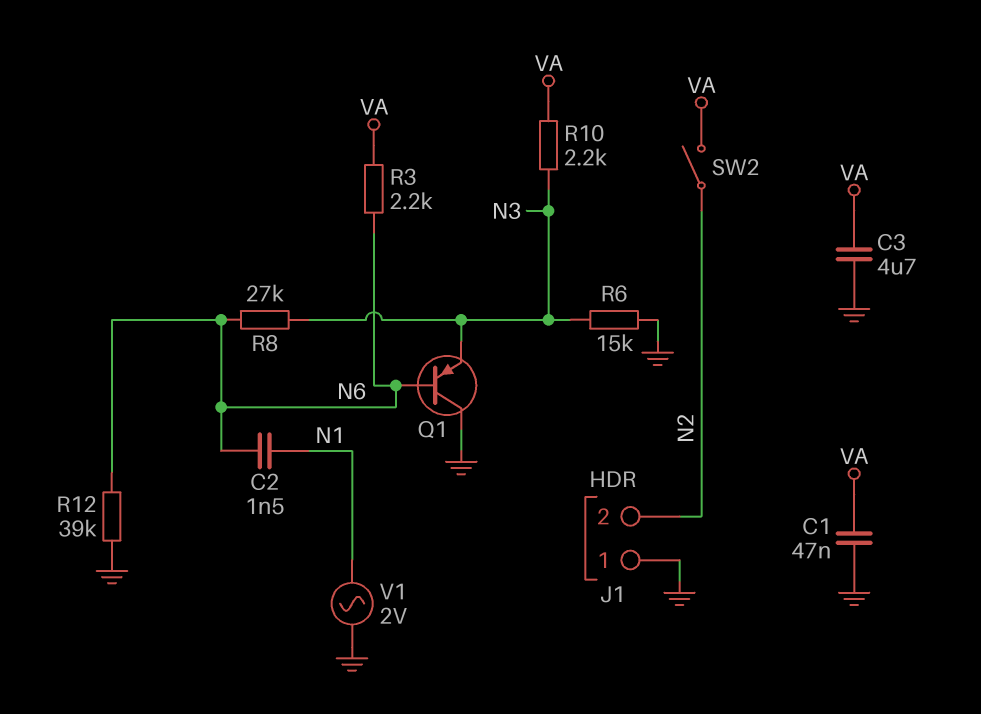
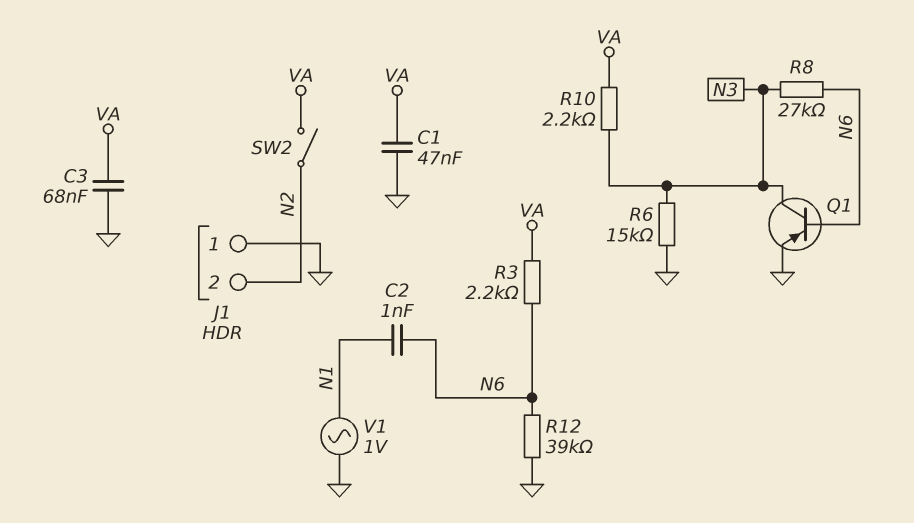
C2: 1.5nF (N1, N6) -> 1nF (N1, N6)
C3: 4.7uF (GND, VA) -> 68nF (GND, VA)
Q1: PNP (B N6, C GND, E N3) -> PNP (B N6, C N3, E GND)
V1: AC 2V (GND, N1) -> AC 1V (GND, N1)

